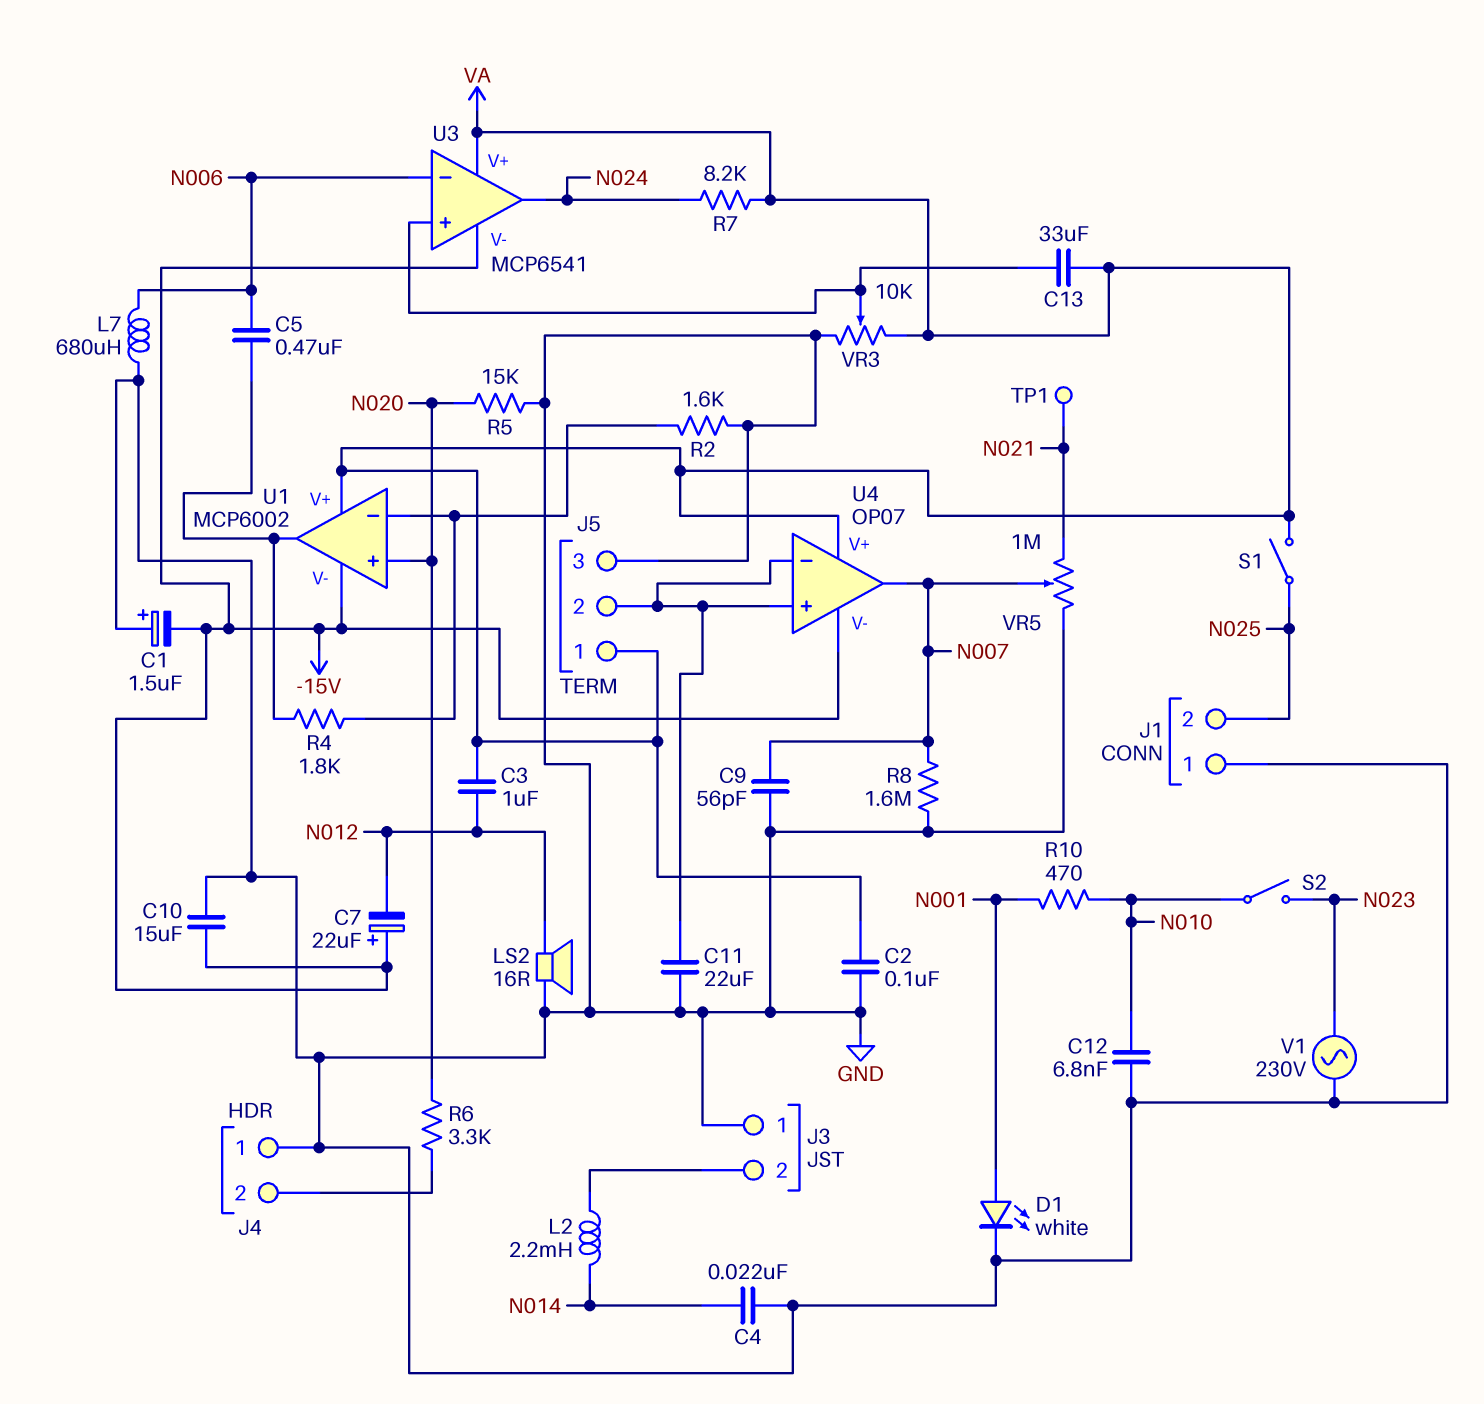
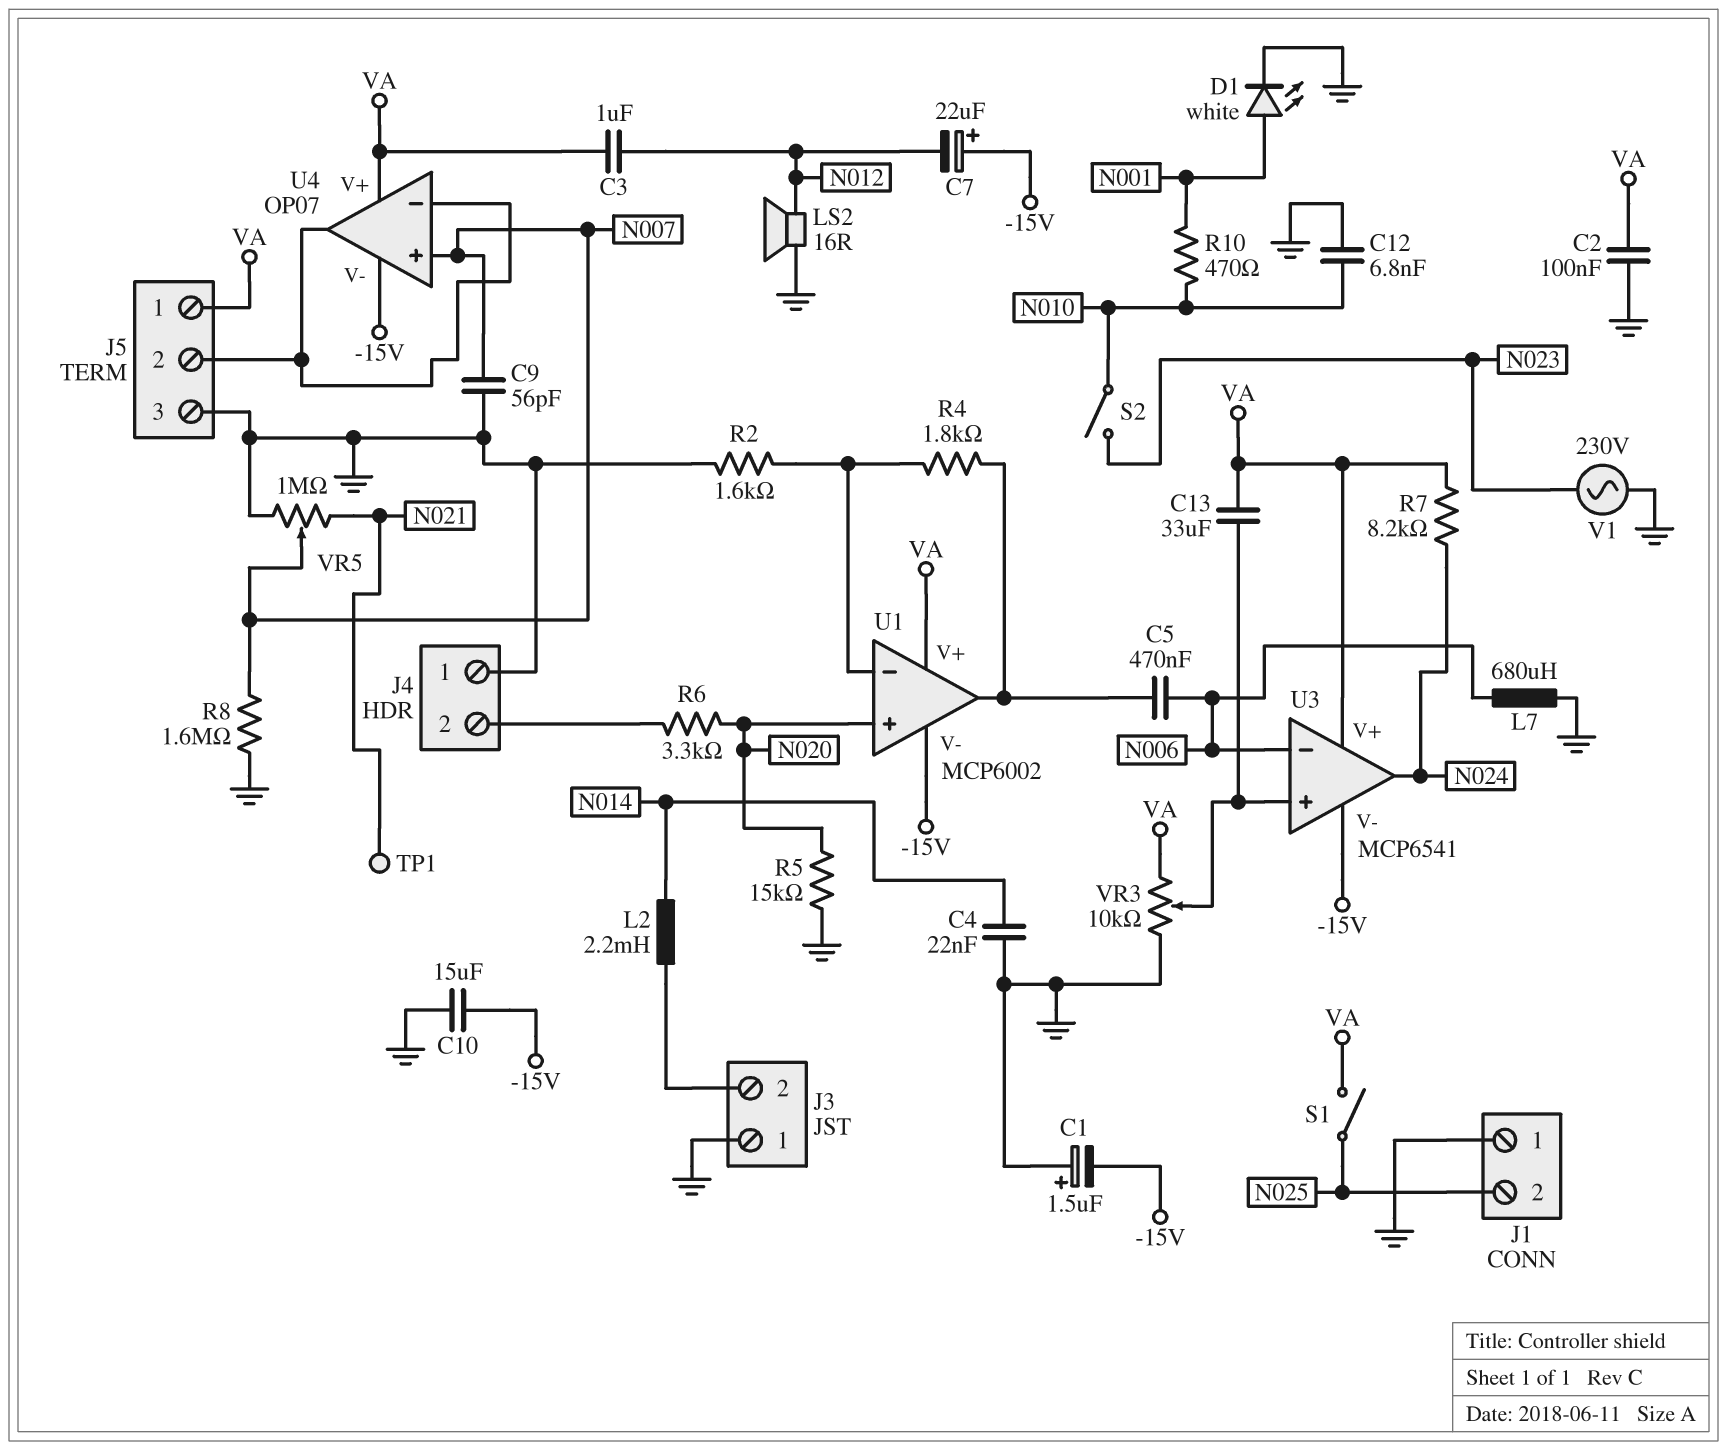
C11: 22uF (GND, J5/2) -> none
U4 pin in+: J5/2 -> N007
U4 pin out: N007 -> J5/2

